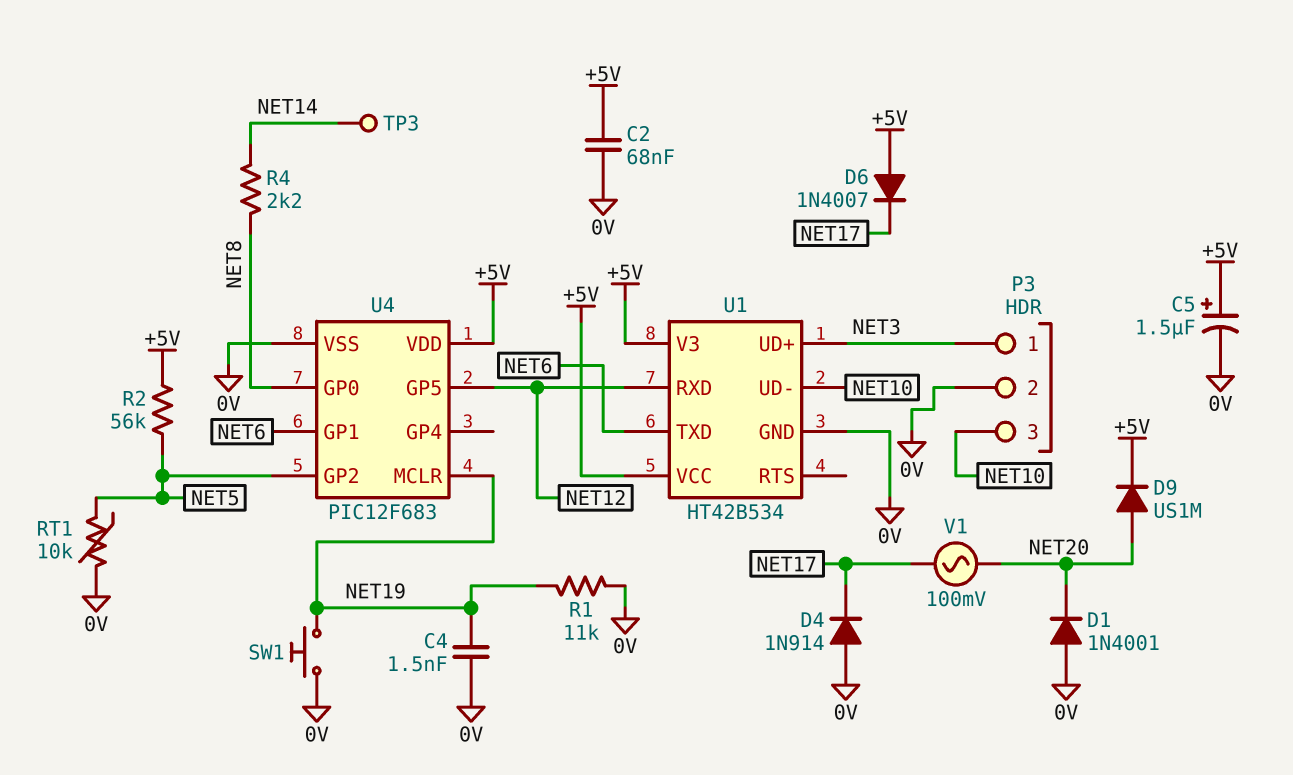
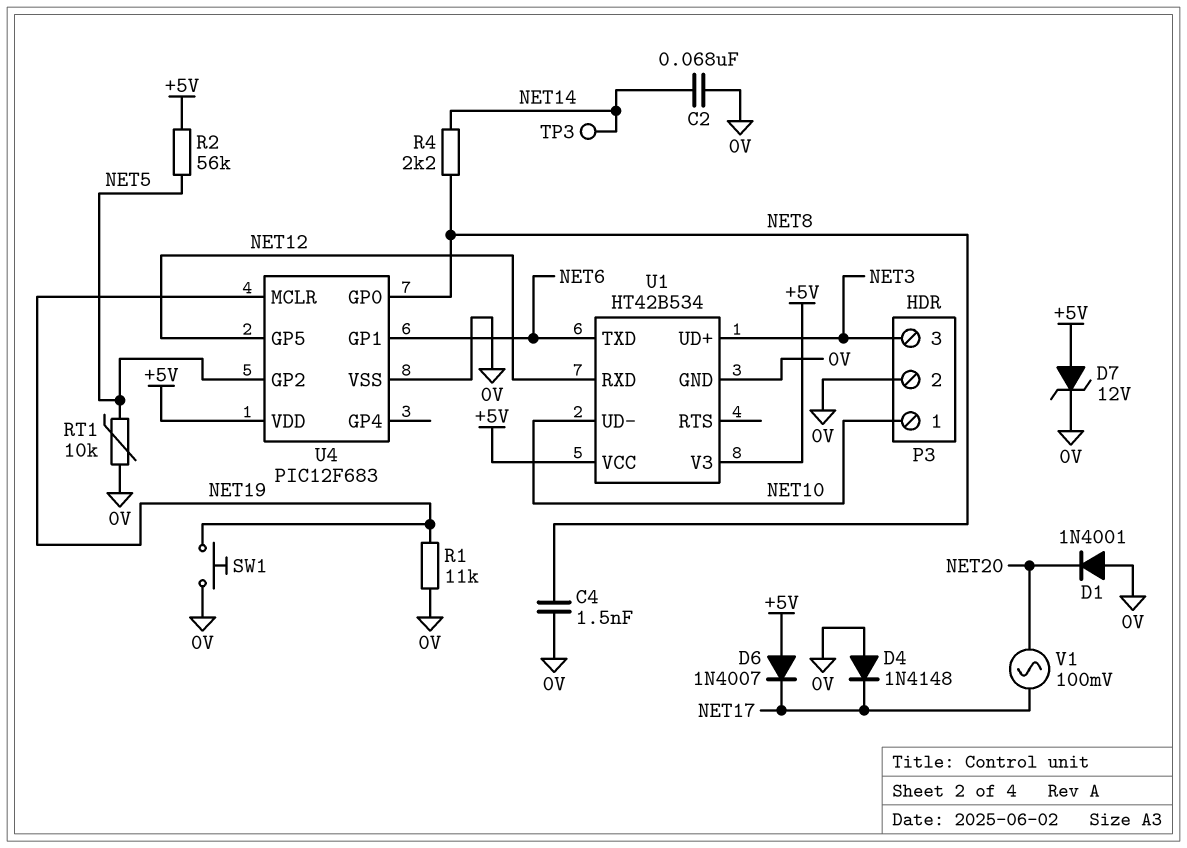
C2: 68nF (+5V, 0V) -> 68nF (0V, NET14)
C4: 1.5nF (0V, NET19) -> 1.5nF (0V, NET8)
C5: 1.5uF (plus +5V, minus 0V) -> none
D4: diode 1N914 (A 0V, K NET17) -> diode 1N4148 (A 0V, K NET17)
D7: none -> zener 12V (A +5V, K 0V)
D9: diode US1M (A NET20, K +5V) -> none
P3 pin 1: NET3 -> NET10
P3 pin 3: NET10 -> NET3

